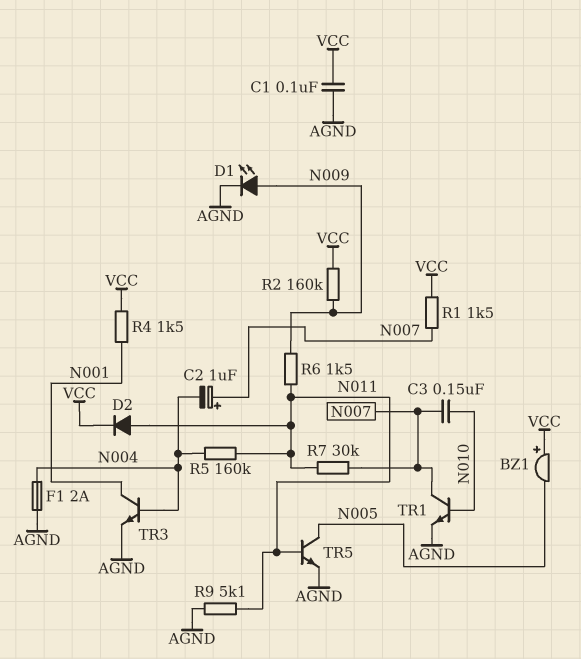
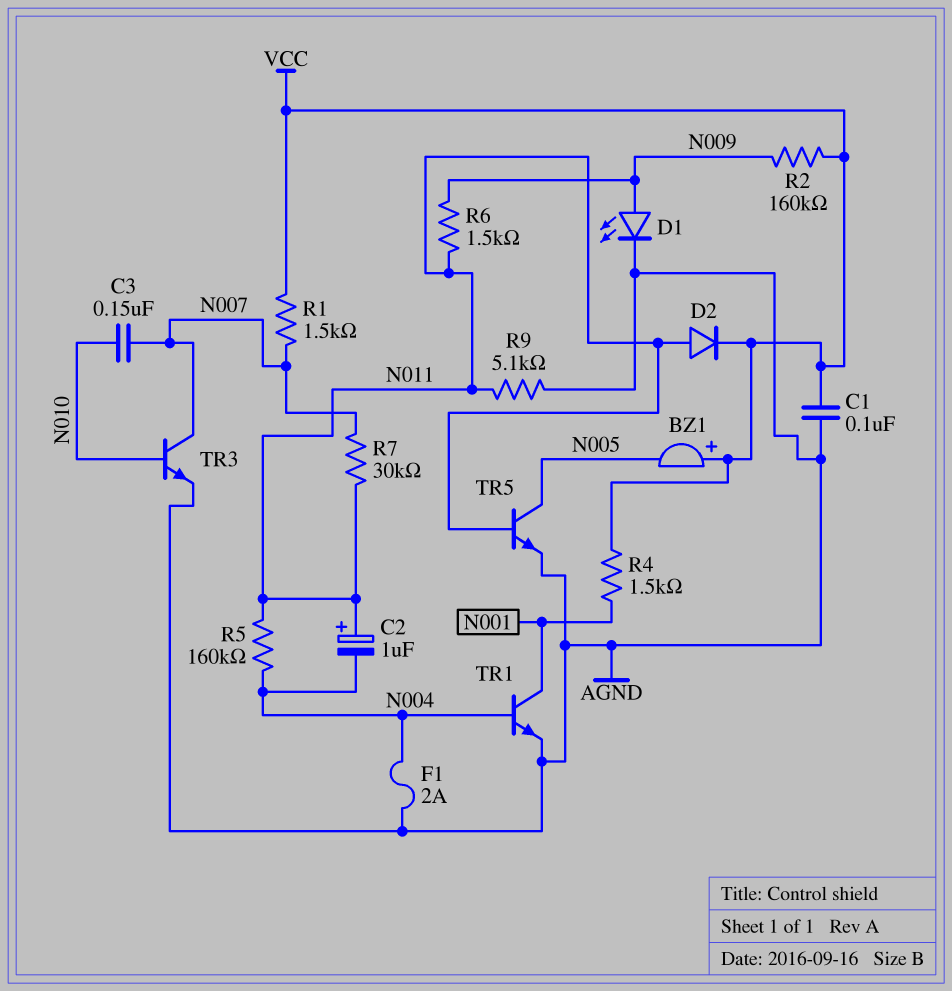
C2: 1uF (plus N007, minus N004) -> 1uF (plus N011, minus N004)
TR1: NPN (B N010, C N007, E AGND) -> NPN (B N004, C N001, E AGND)
TR3: NPN (B N004, C N001, E AGND) -> NPN (B N010, C N007, E AGND)

